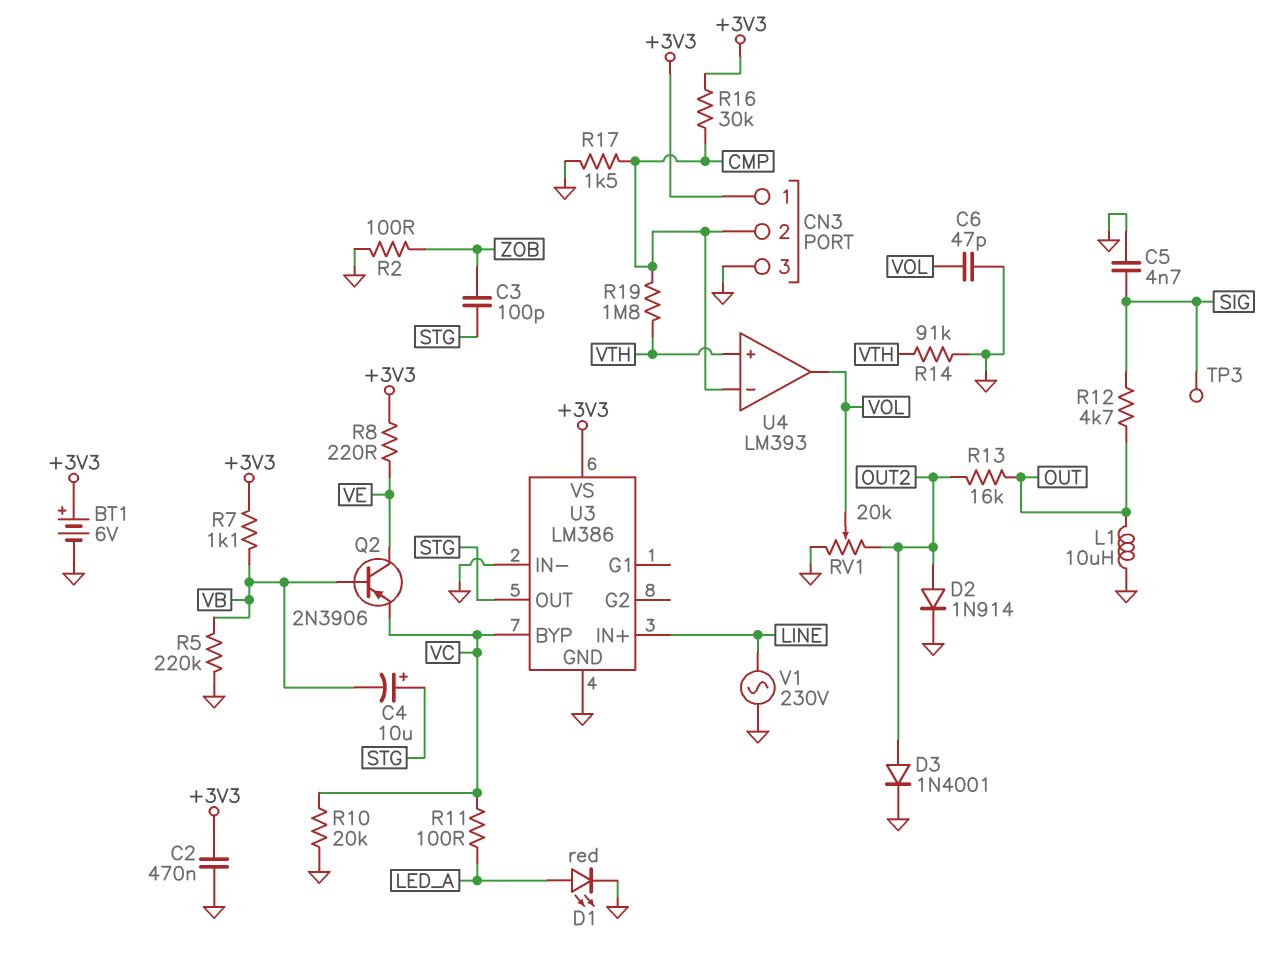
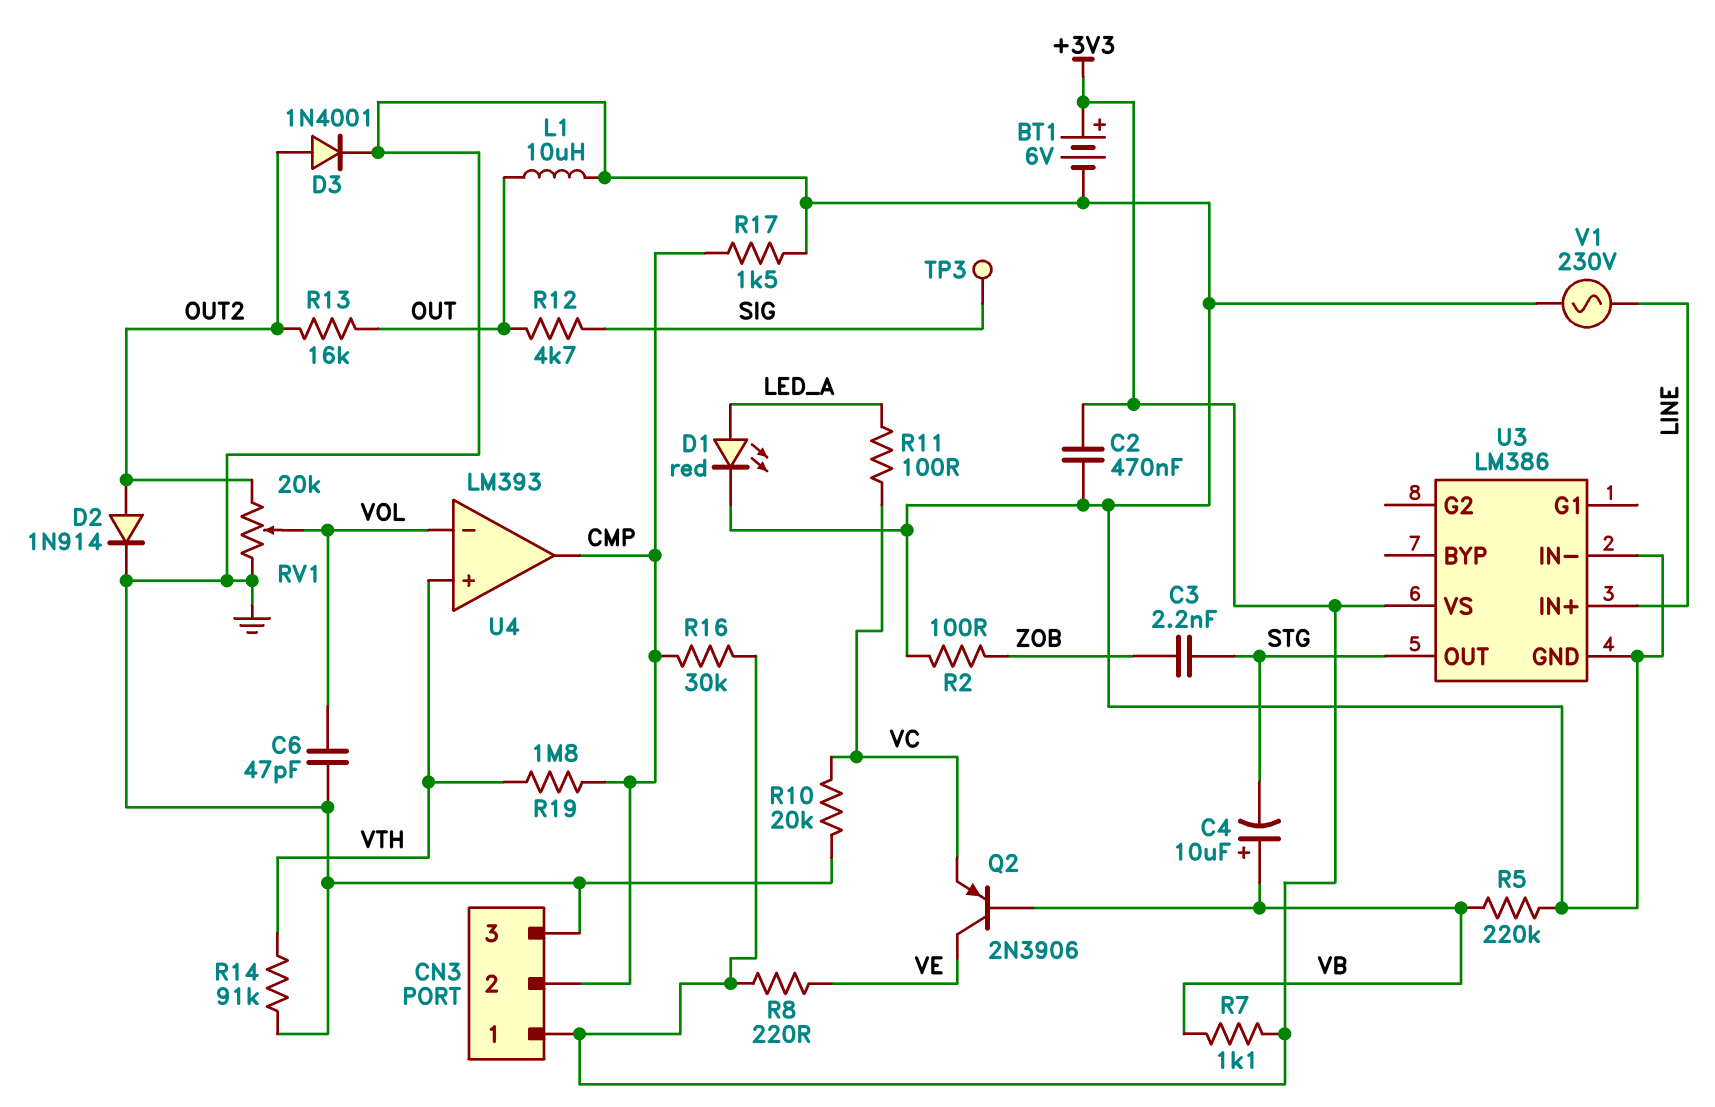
C3: 100pF (STG, ZOB) -> 2.2nF (STG, ZOB)
C4: 10uF (plus STG, minus VB) -> 10uF (plus VB, minus STG)
C5: 4.7nF (GND, SIG) -> none
U3 pin BYP: VC -> none
U4 pin in-: CMP -> VOL
U4 pin out: VOL -> CMP

